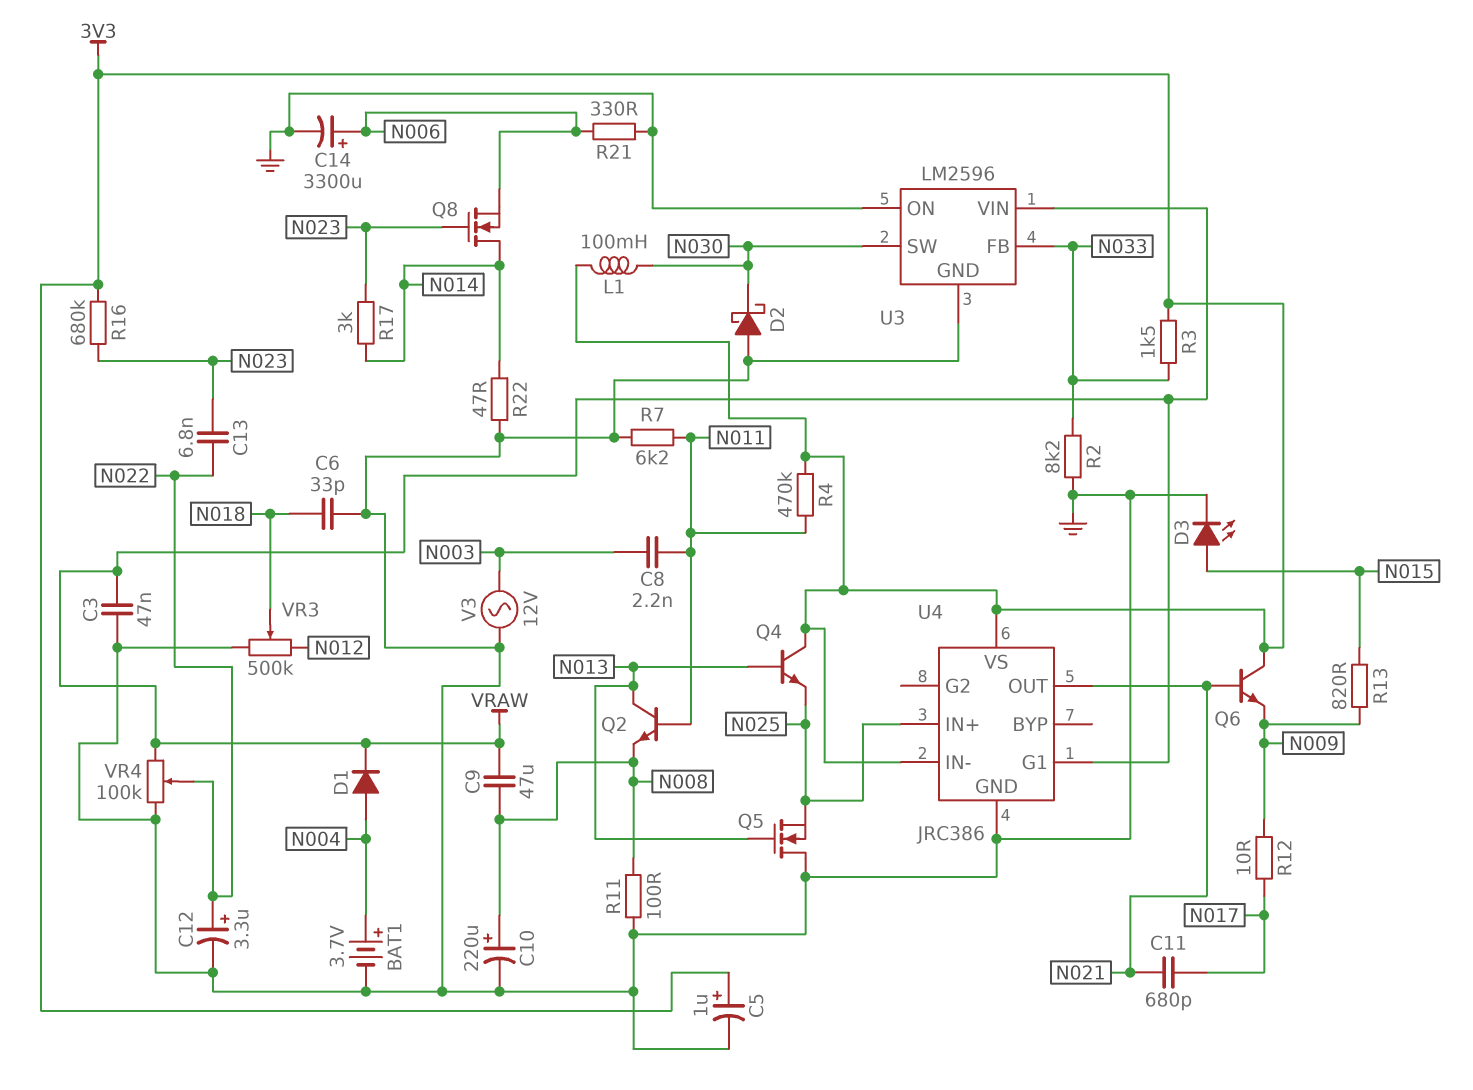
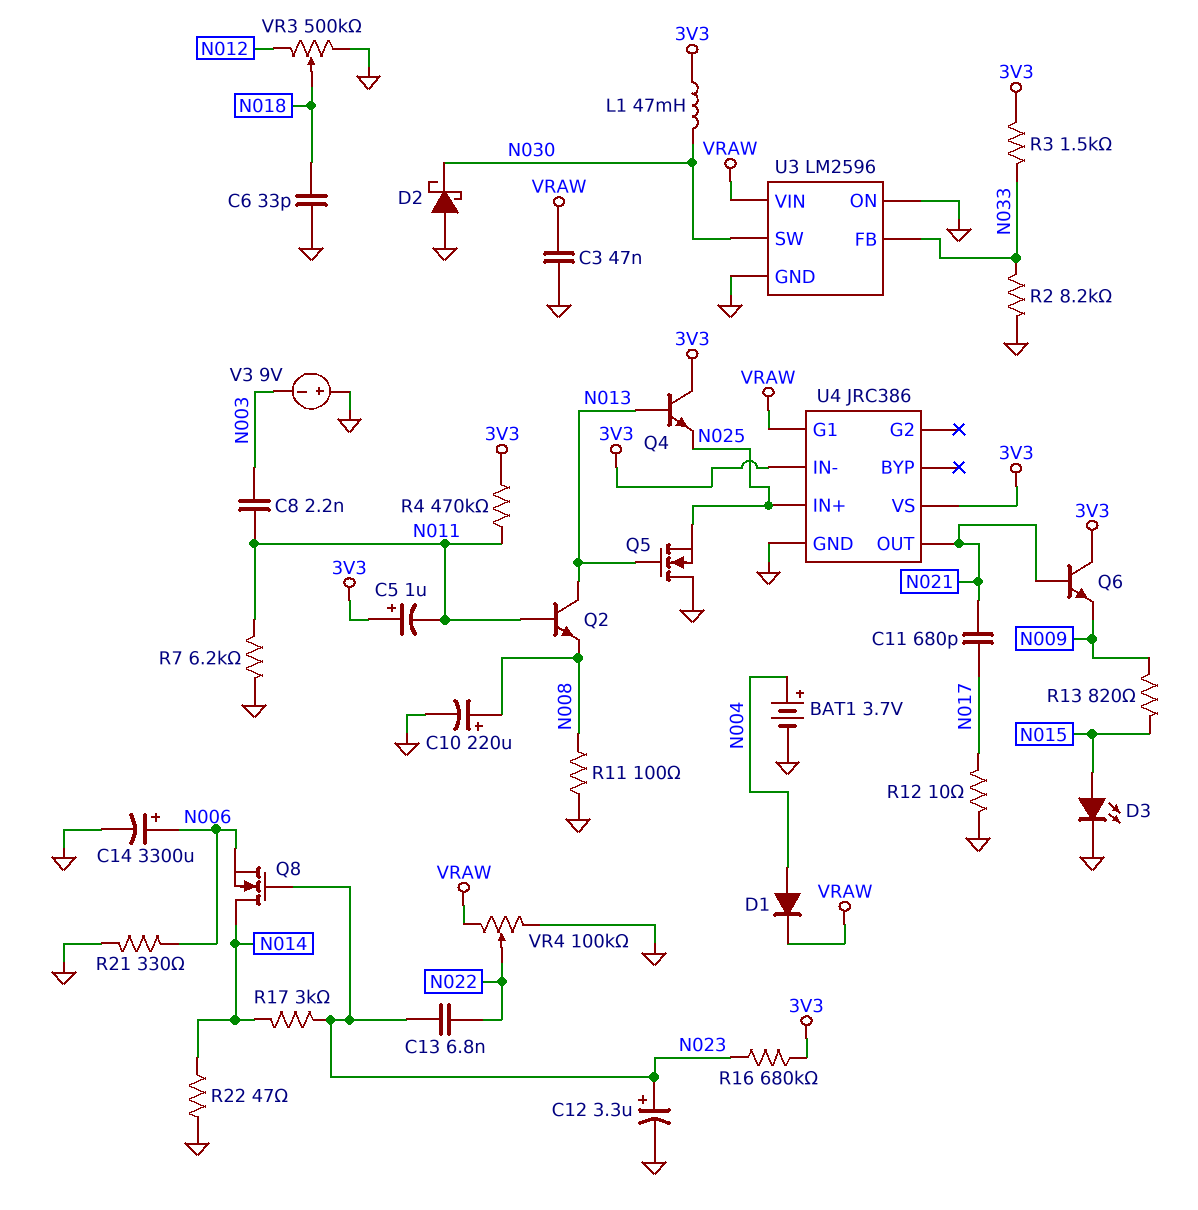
C5: 1uF (plus 3V3, minus GND) -> 1uF (plus 3V3, minus N011)
C9: 47uF (N008, VRAW) -> none
C12: 3.3uF (plus N022, minus GND) -> 3.3uF (plus N023, minus GND)
L1: 100mH (3V3, N030) -> 47mH (3V3, N030)
R12: 10 (N009, N017) -> 10 (GND, N017)
V3: AC 12V (GND, N003) -> 9V (plus GND, minus N003)

